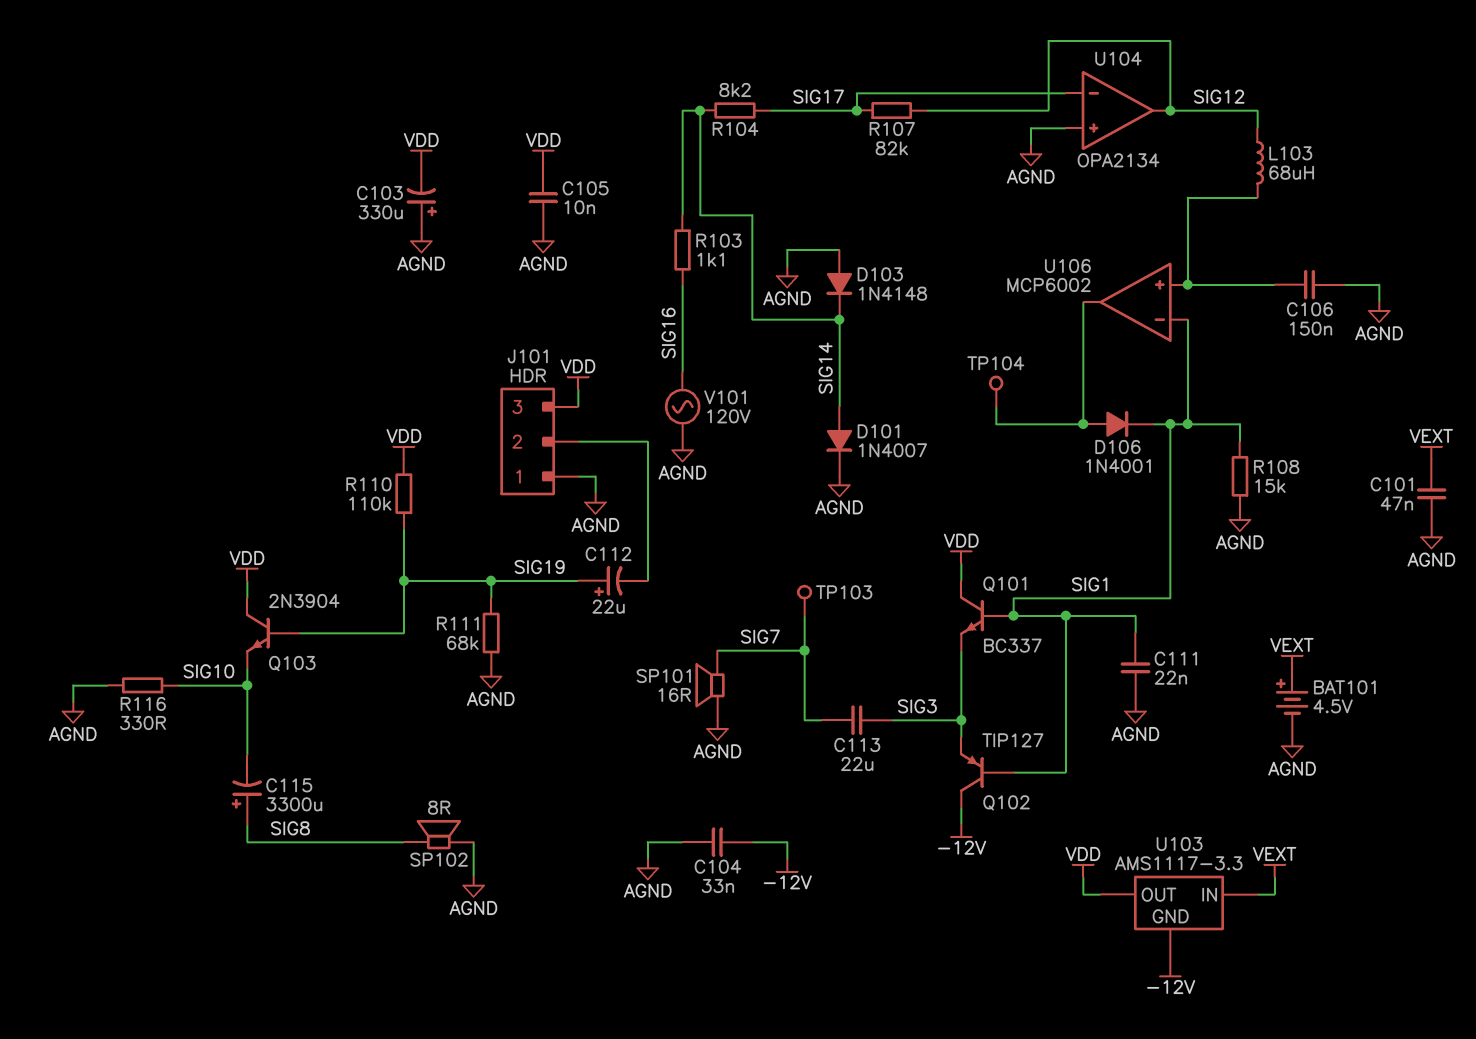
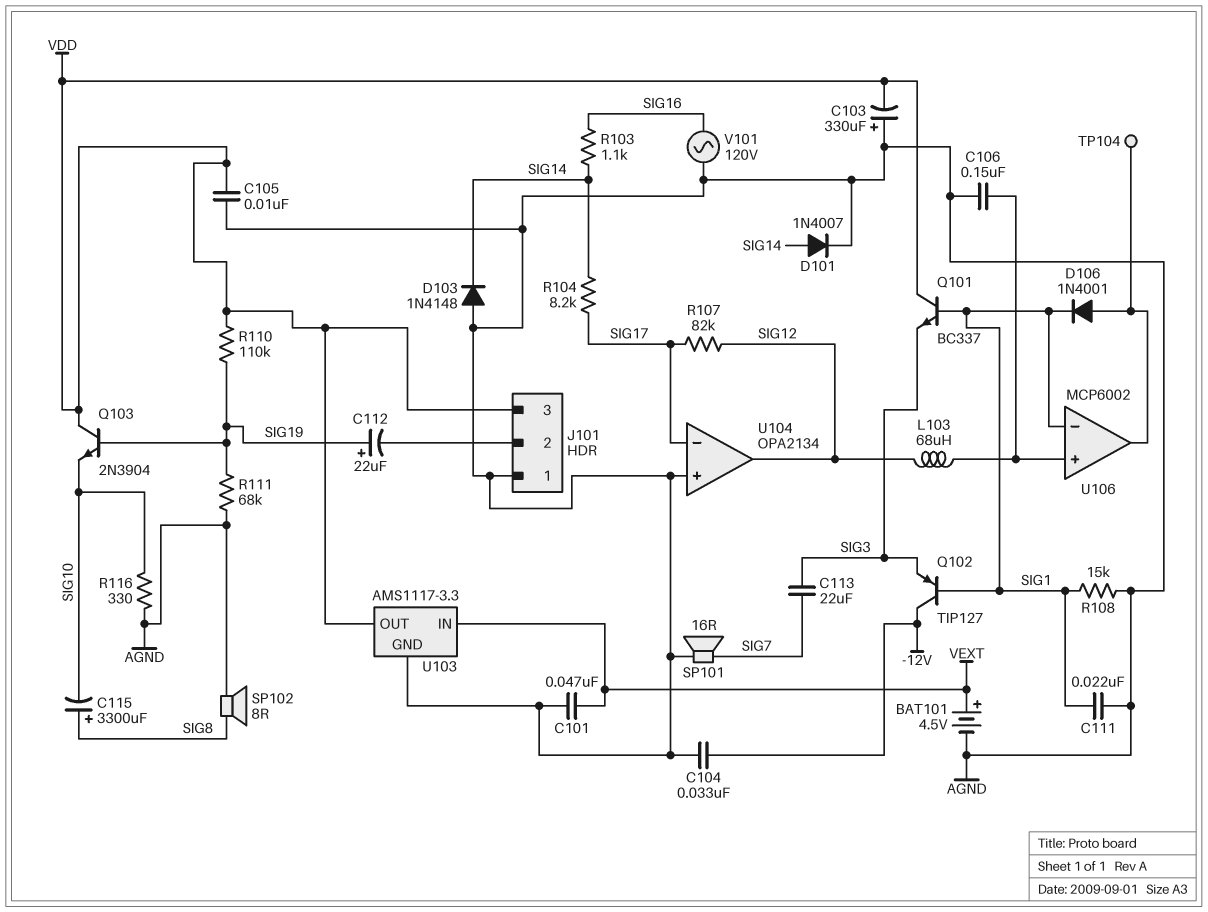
TP103: test point (SIG7) -> none
U103 pin GND: -12V -> AGND

